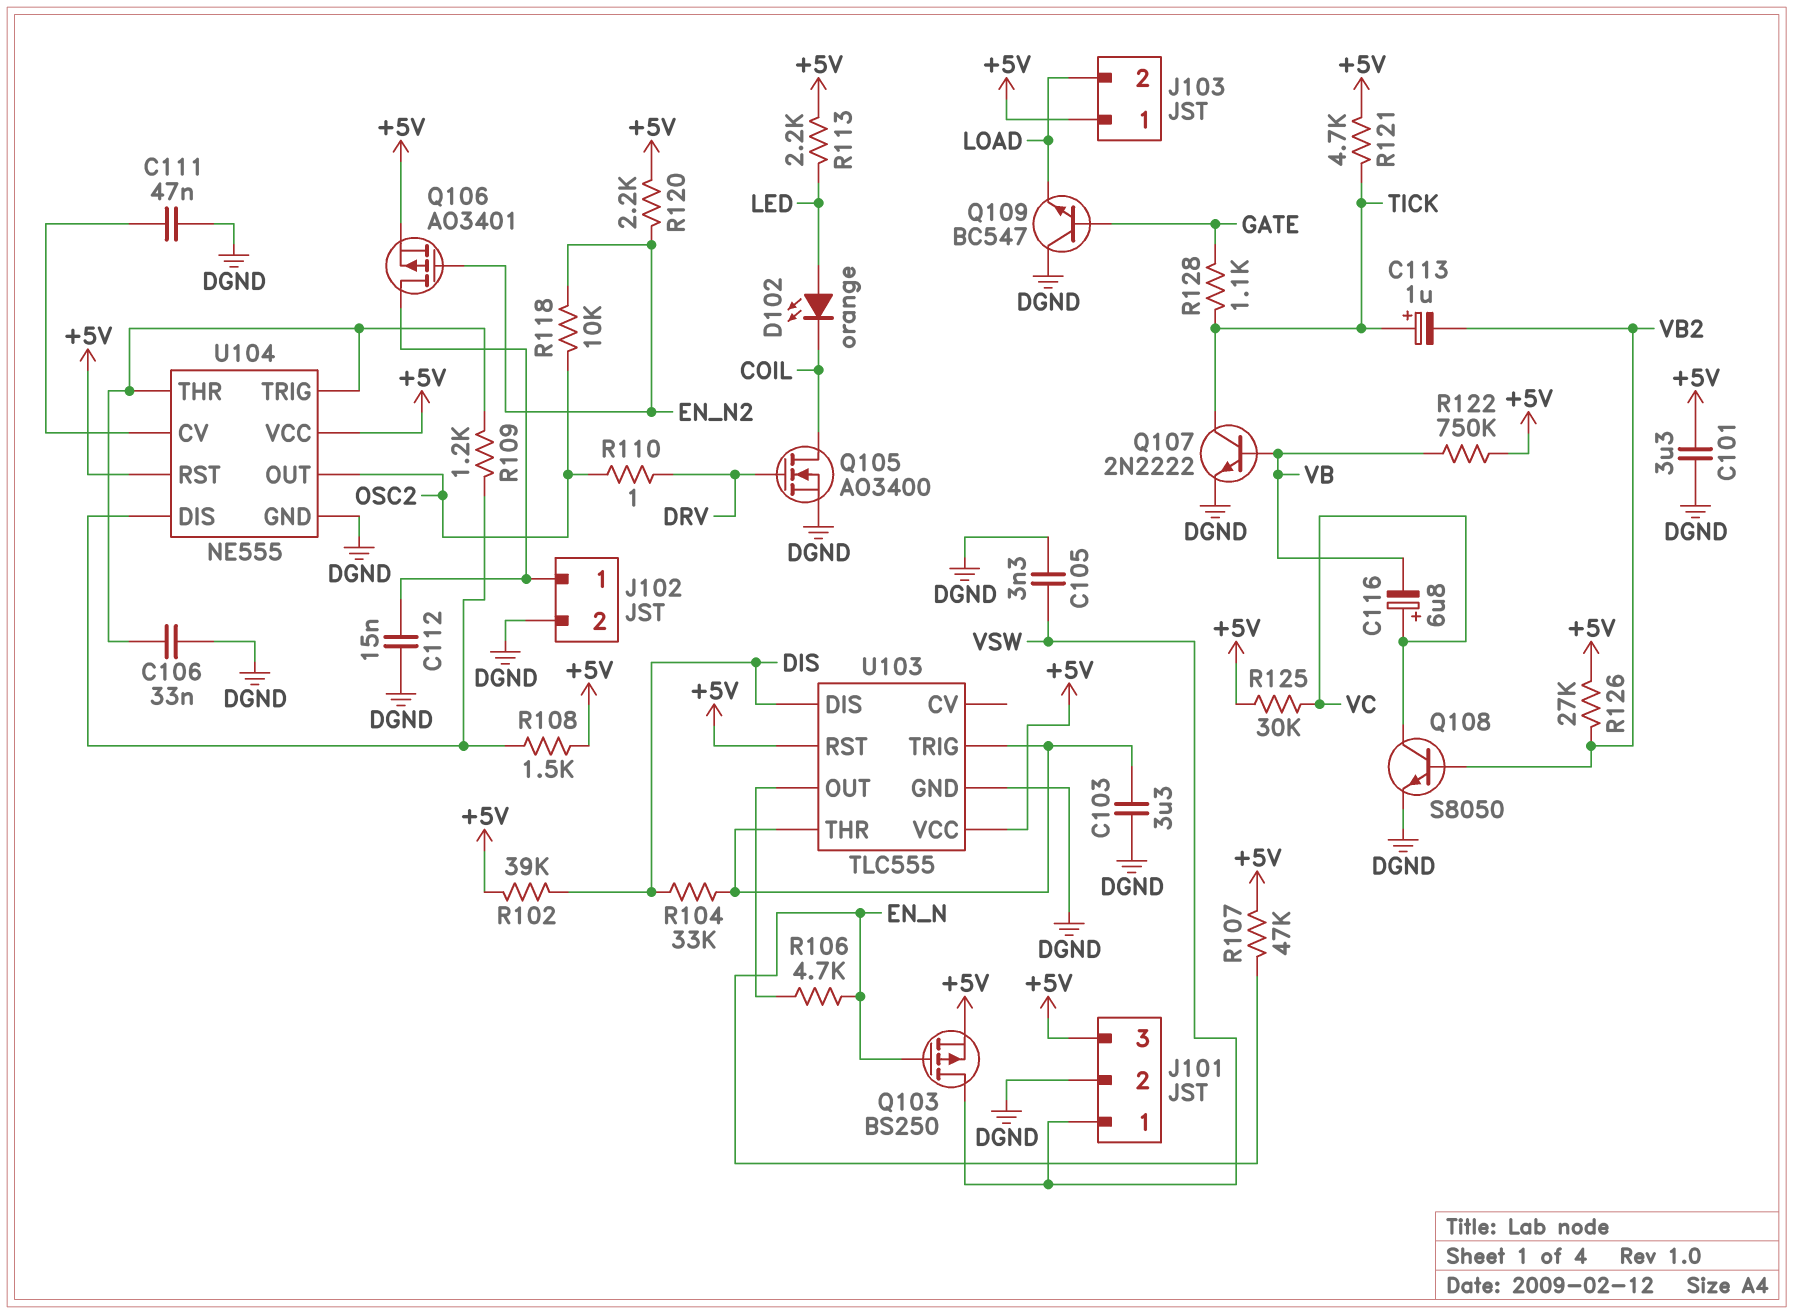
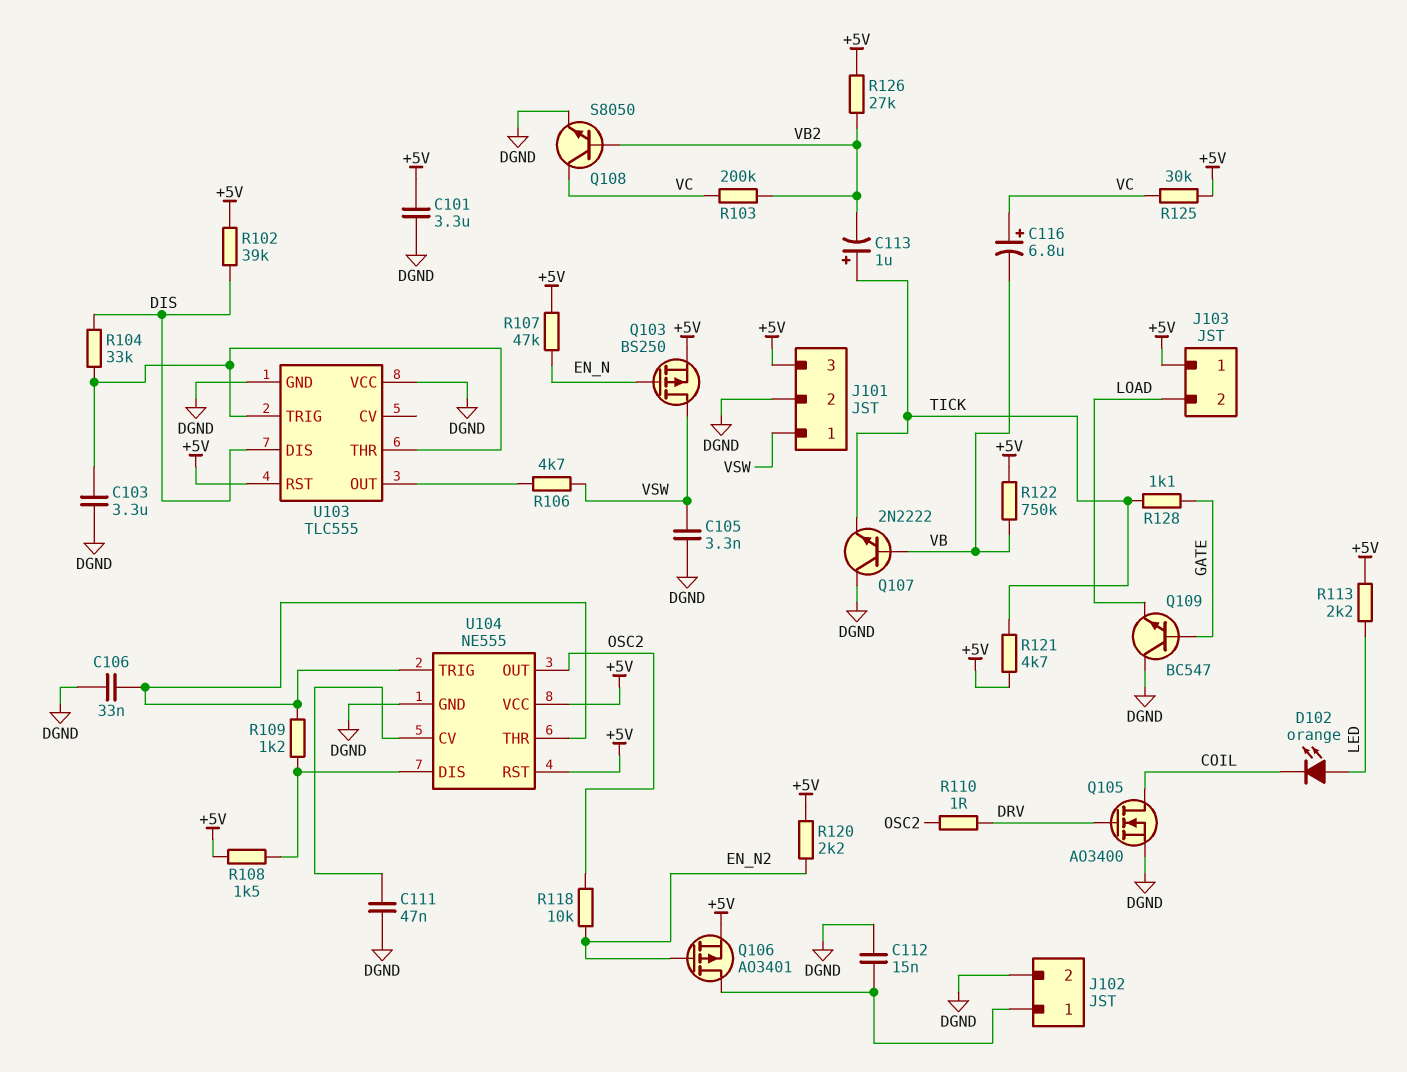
Q107: NPN 2N2222 (B VB, C TICK, E DGND) -> NPN 2N2222 (B VB, C DGND, E TICK)
R103: none -> 200k (VB2, VC)
R106: 4.7k (EN_N, U103/OUT) -> 4.7k (U103/OUT, VSW)
U103 pin VCC: +5V -> DGND

